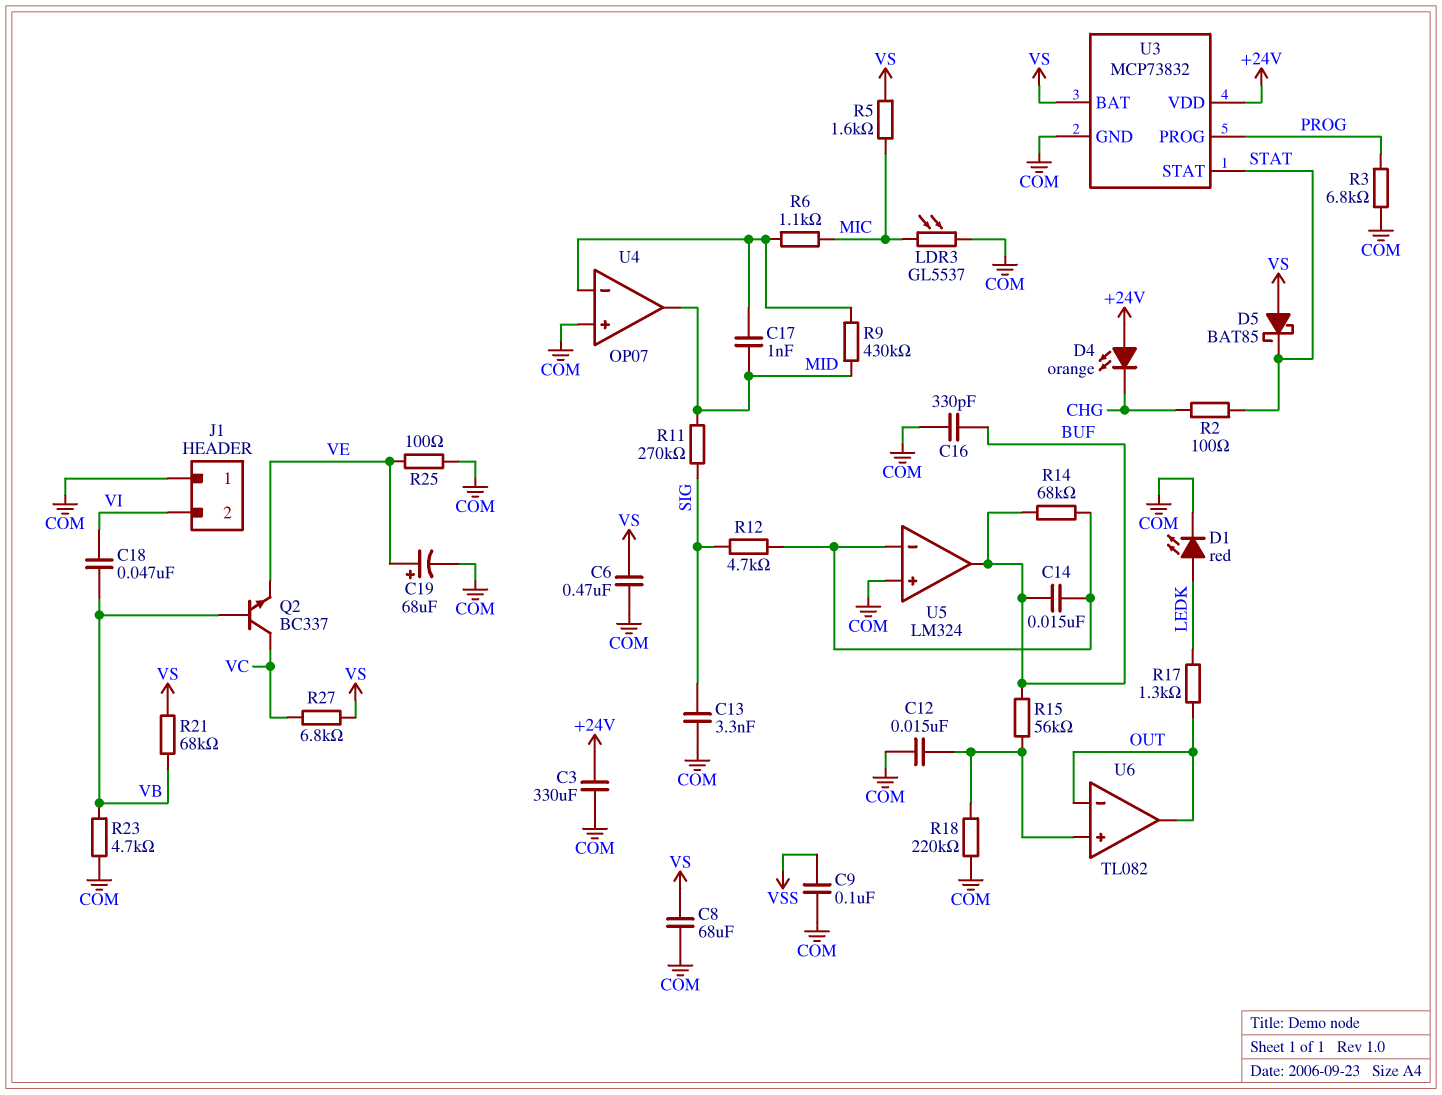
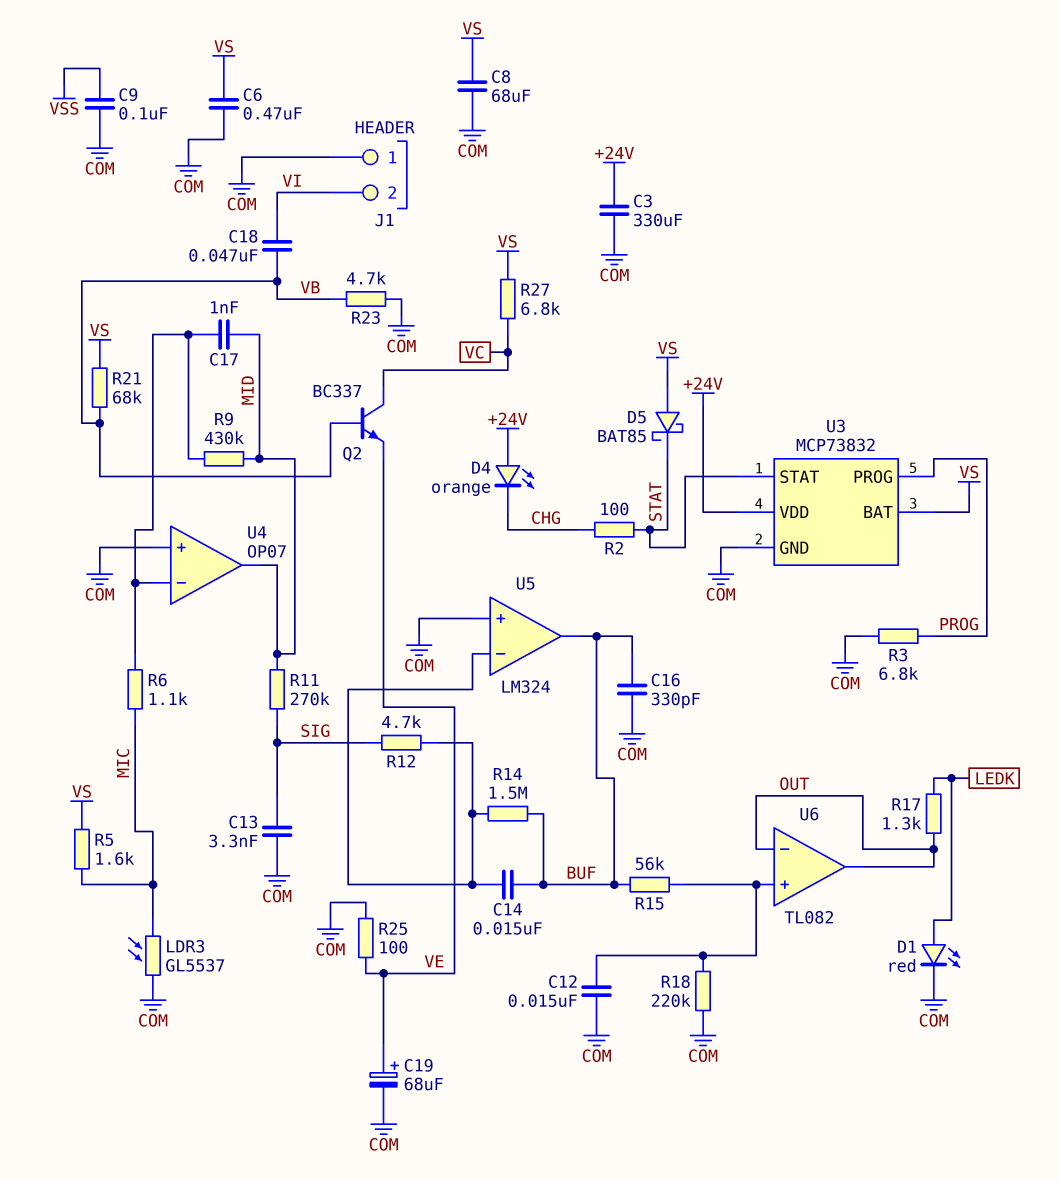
R14: 68k (BUF, U5/in-) -> 1.5M (BUF, U5/in-)

